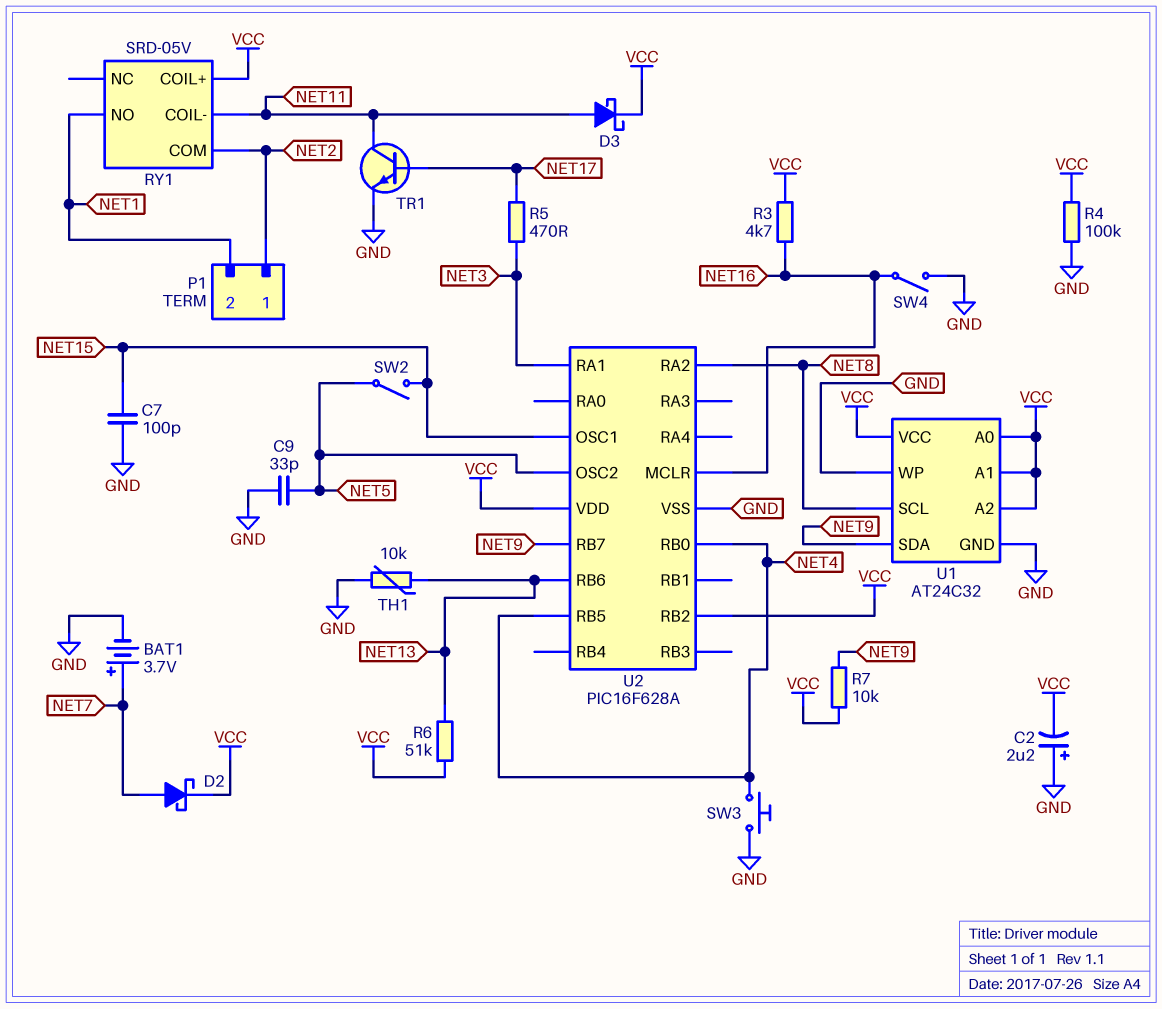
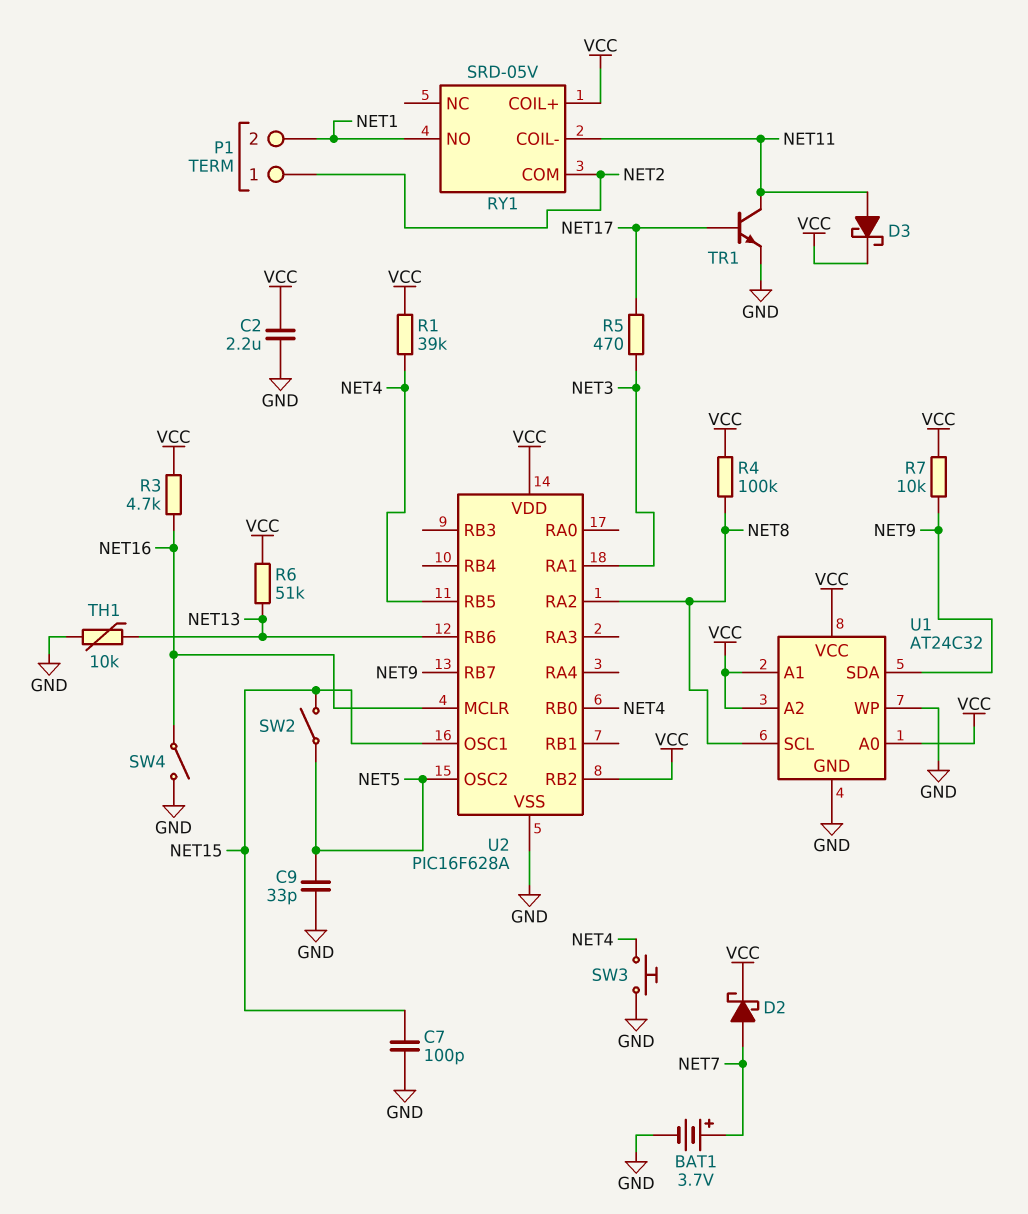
C2: 2.2uF (plus GND, minus VCC) -> 2.2uF (GND, VCC)
R1: none -> 39k (NET4, VCC)
R4: 100k (GND, VCC) -> 100k (NET8, VCC)

